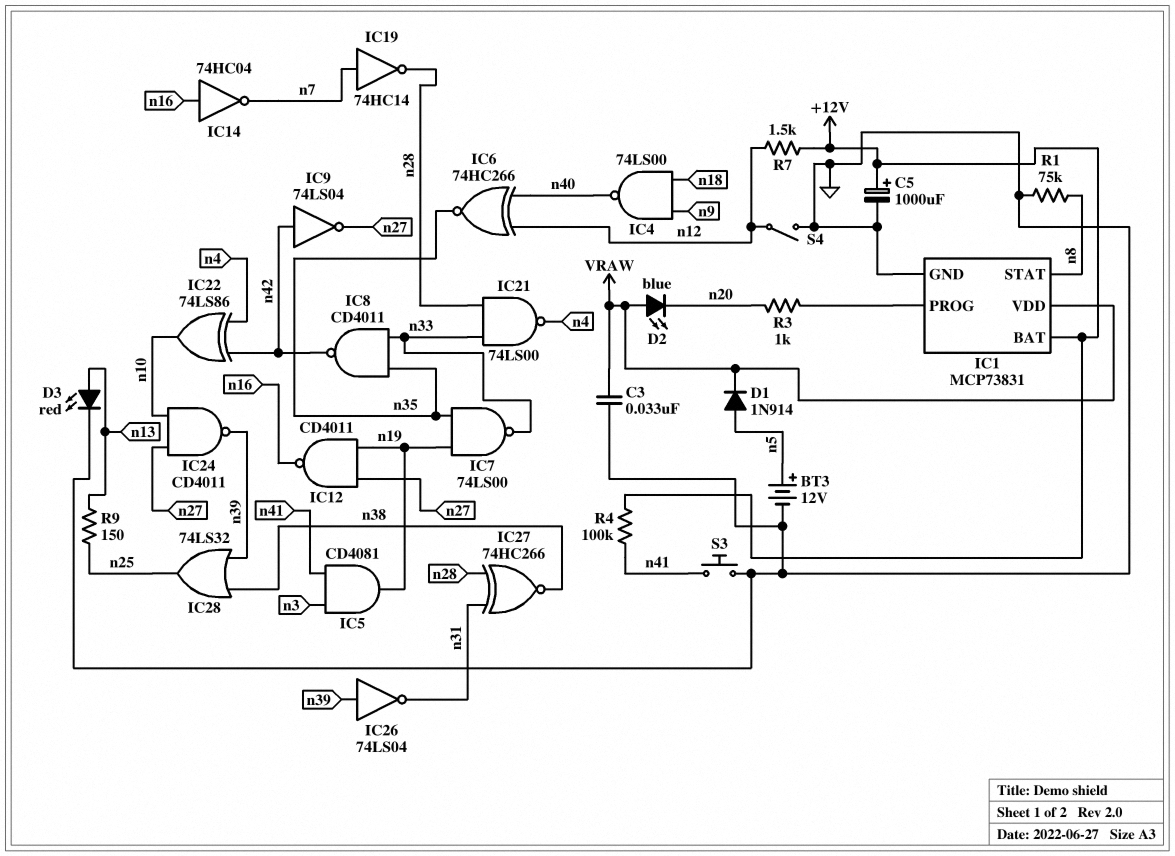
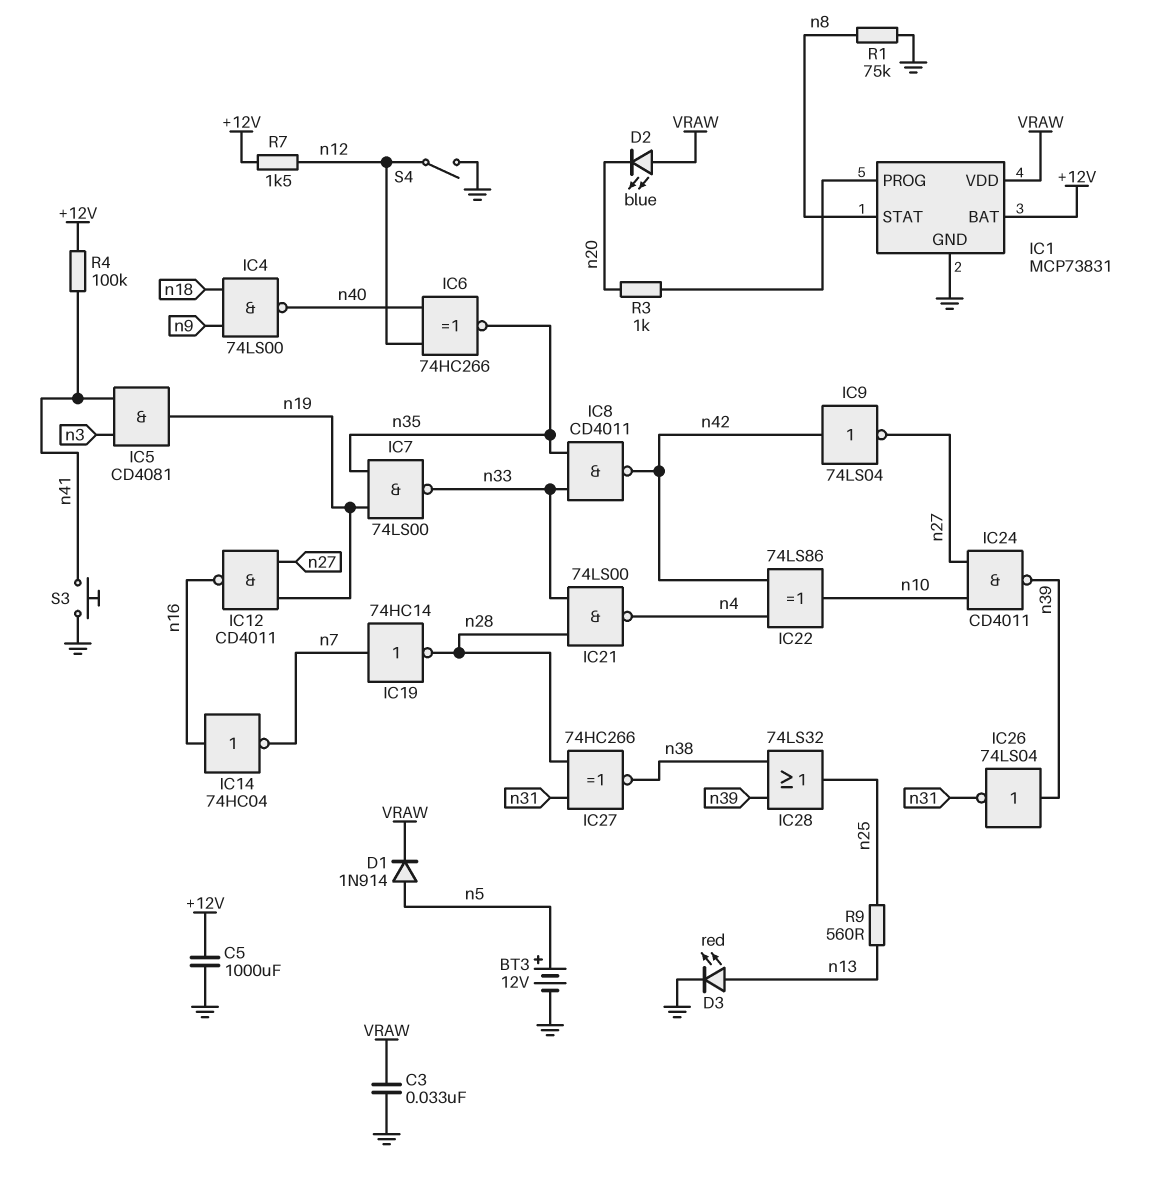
C5: 1000uF (plus +12V, minus GND) -> 1000uF (+12V, GND)
R9: 150 (n13, n25) -> 560 (n13, n25)

